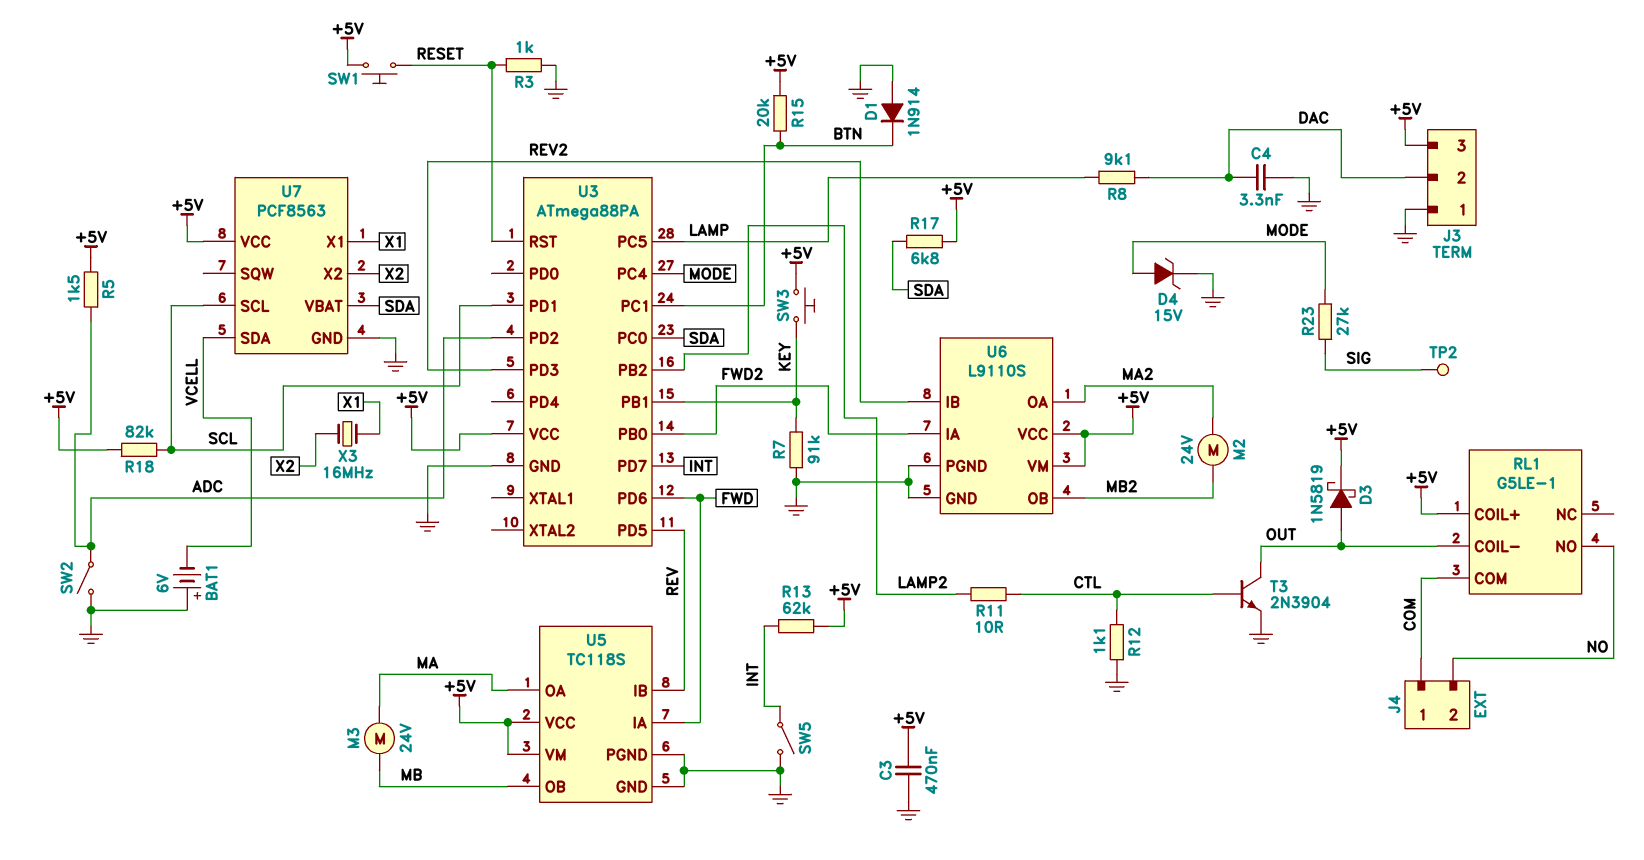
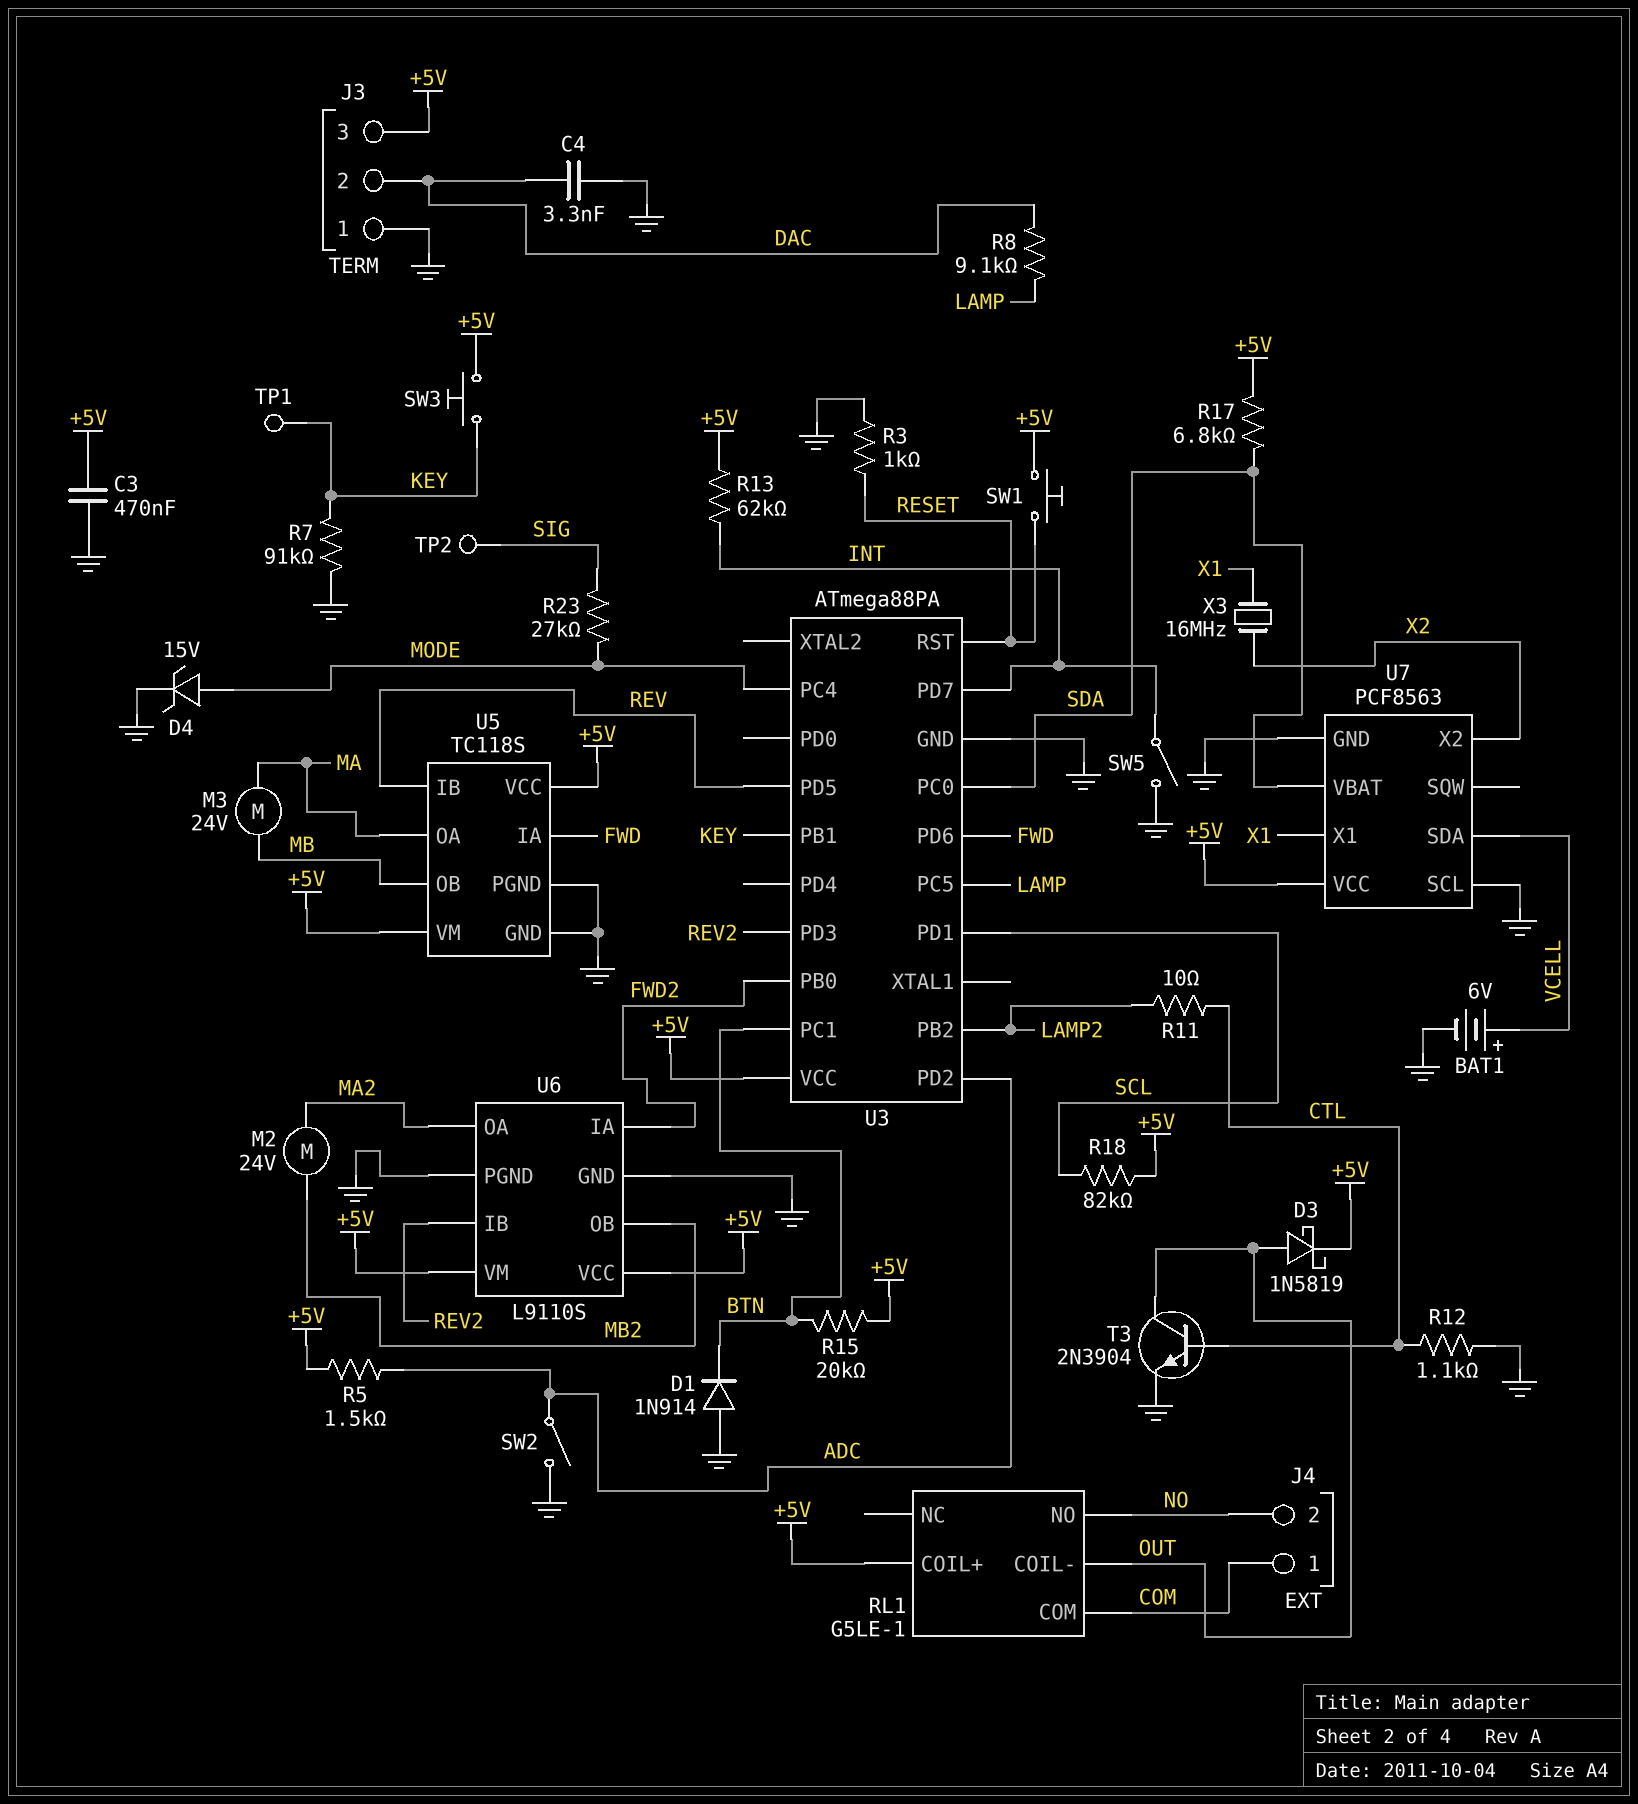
BAT1: 6V (plus GND, minus VCELL) -> 6V (plus VCELL, minus GND)
TP1: none -> test point (KEY)
U7 pin SCL: SCL -> GND

